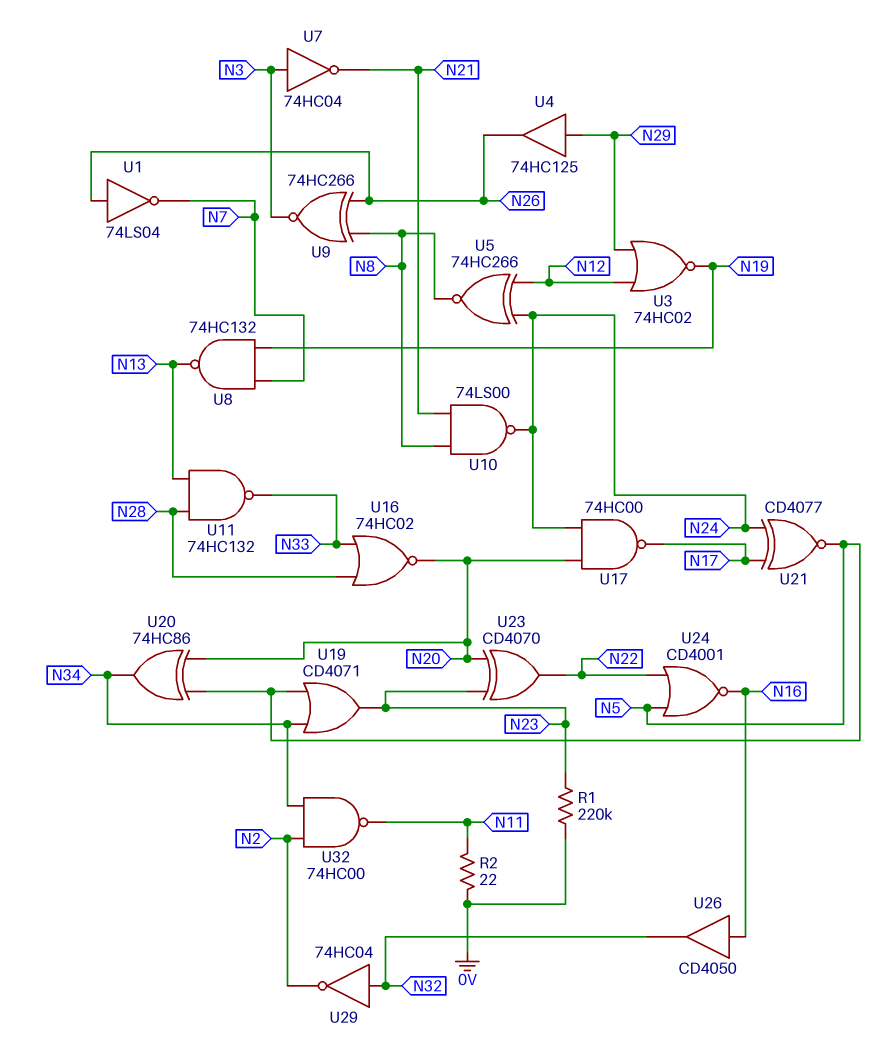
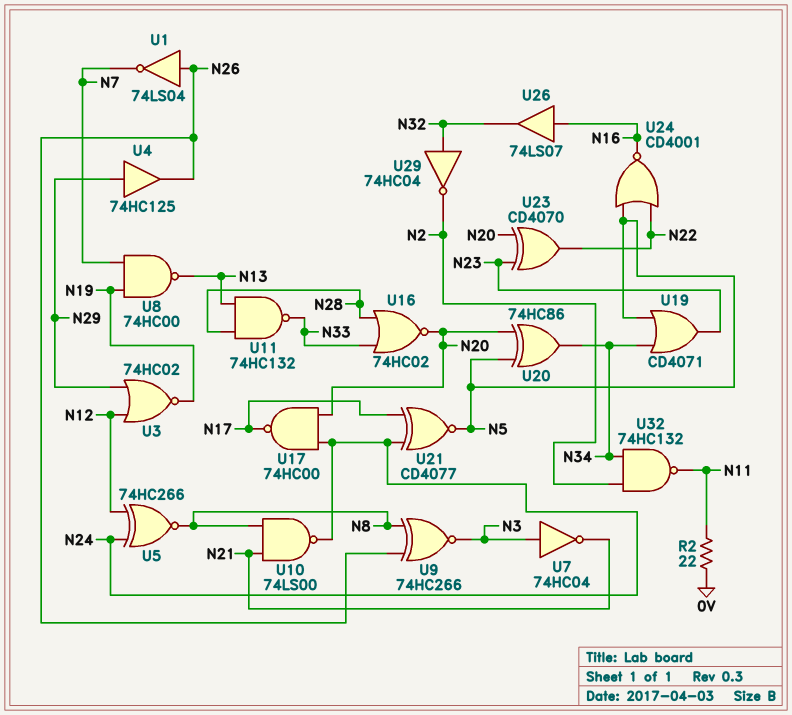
R1: 220k (0V, N23) -> none
U8: NAND 74HC132 (in N7, in N19, out N13) -> NAND 74HC00 (in N7, in N19, out N13)
U26: buffer CD4050 (in N16, out N32) -> buffer 74LS07 (in N16, out N32)
U32: NAND 74HC00 (in N2, in N34, out N11) -> NAND 74HC132 (in N2, in N34, out N11)

